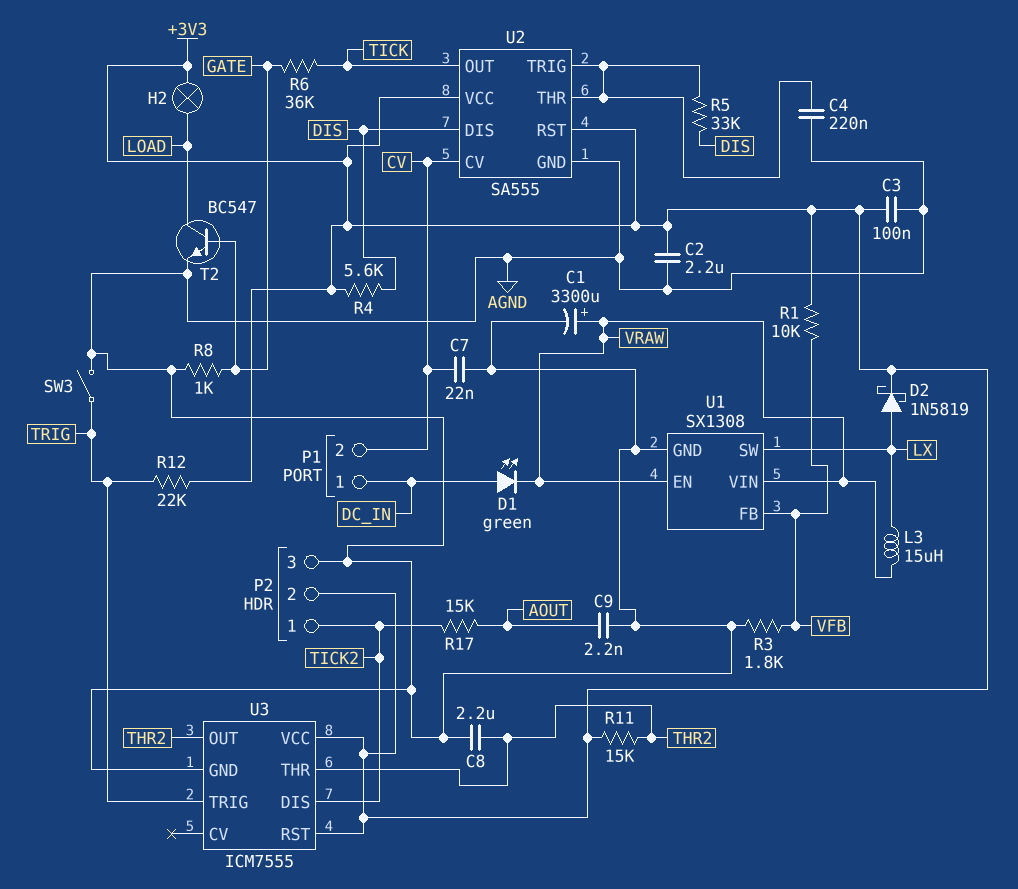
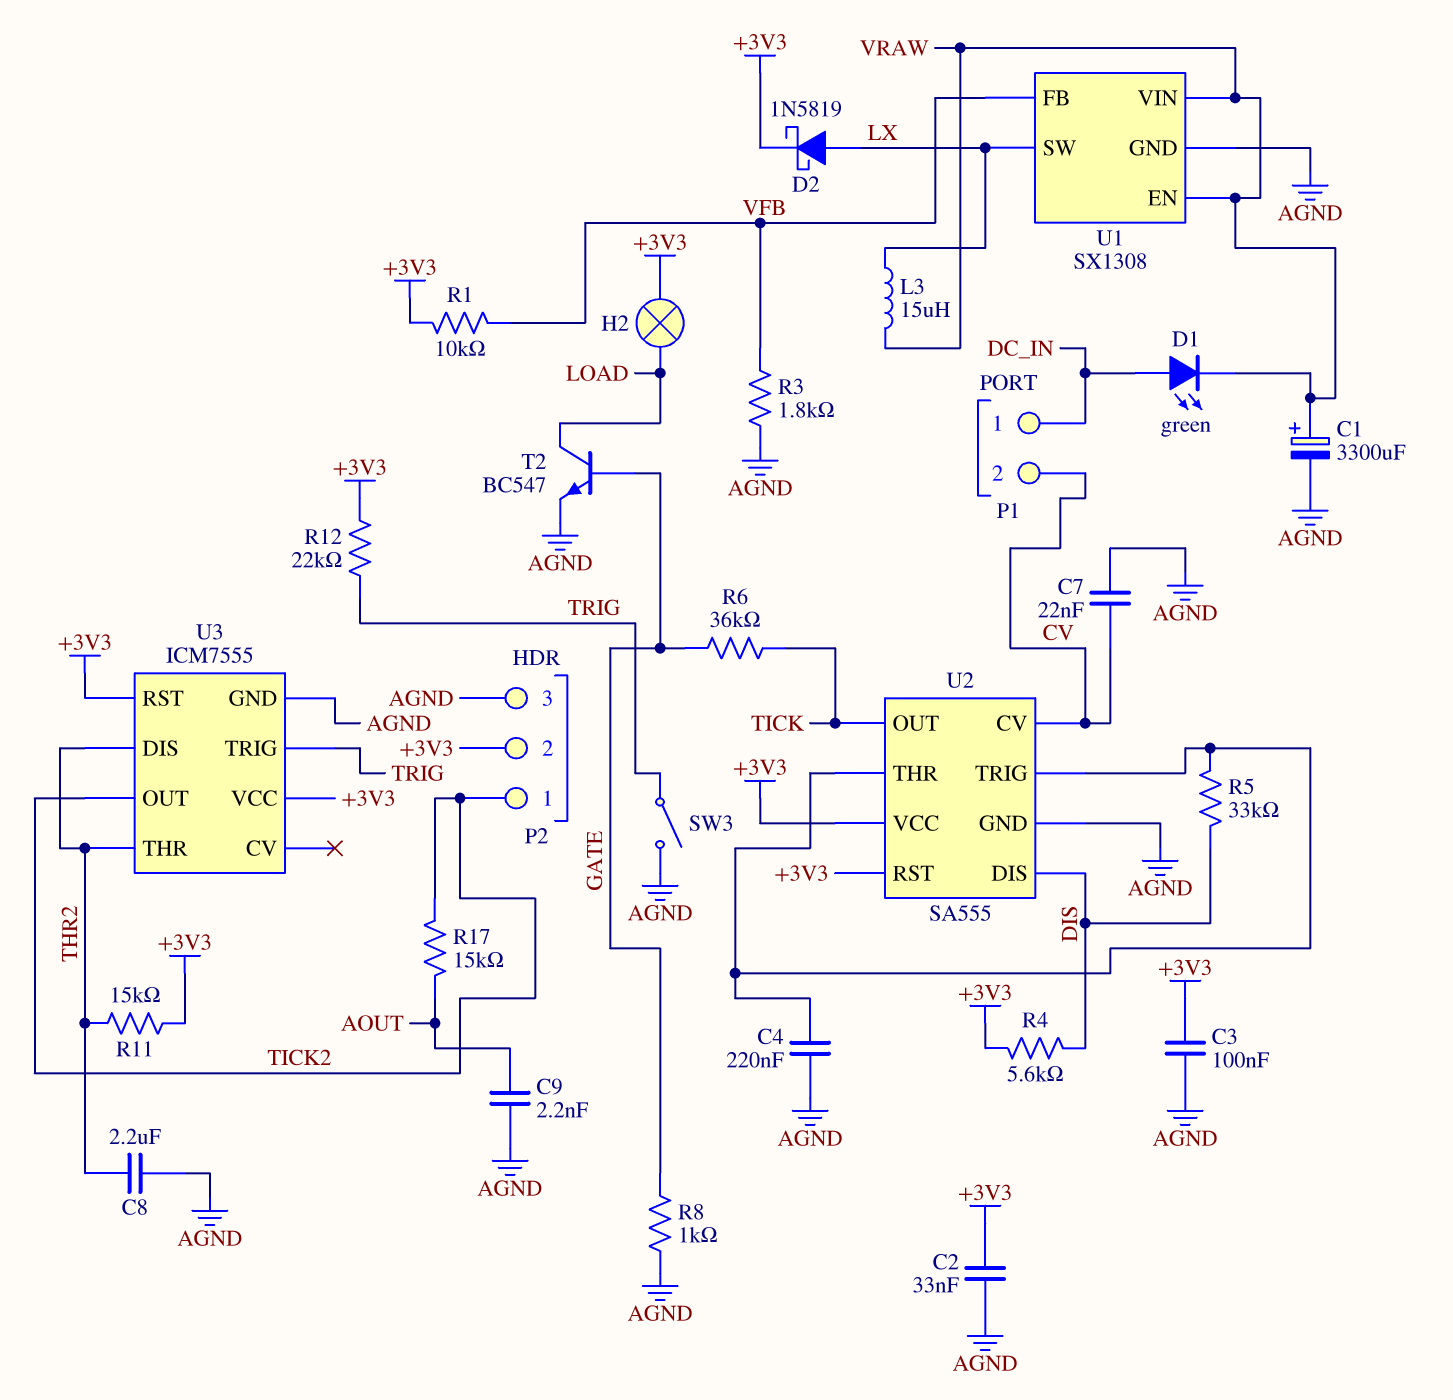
C2: 2.2uF (+3V3, AGND) -> 33nF (+3V3, AGND)
U3 pin DIS: TICK2 -> THR2
U3 pin OUT: THR2 -> TICK2

